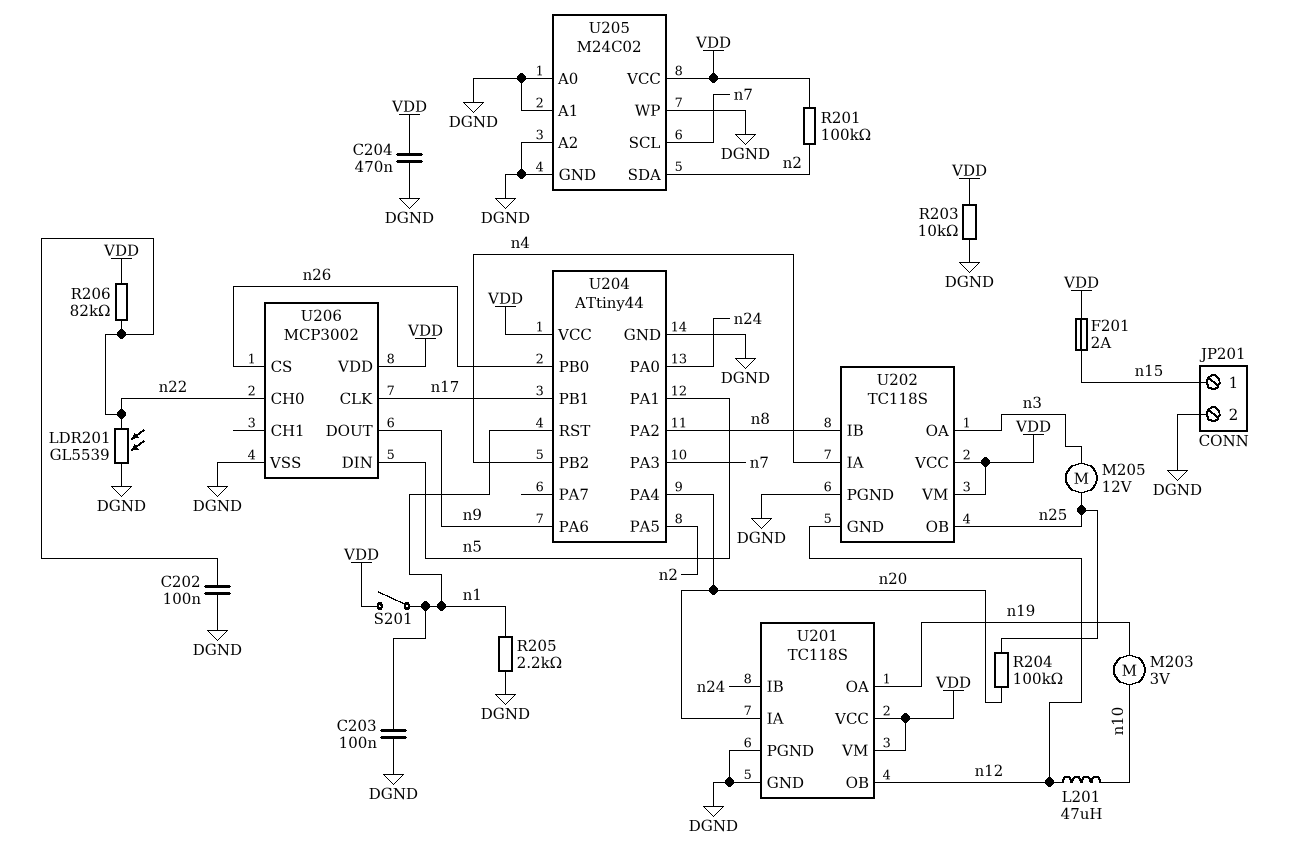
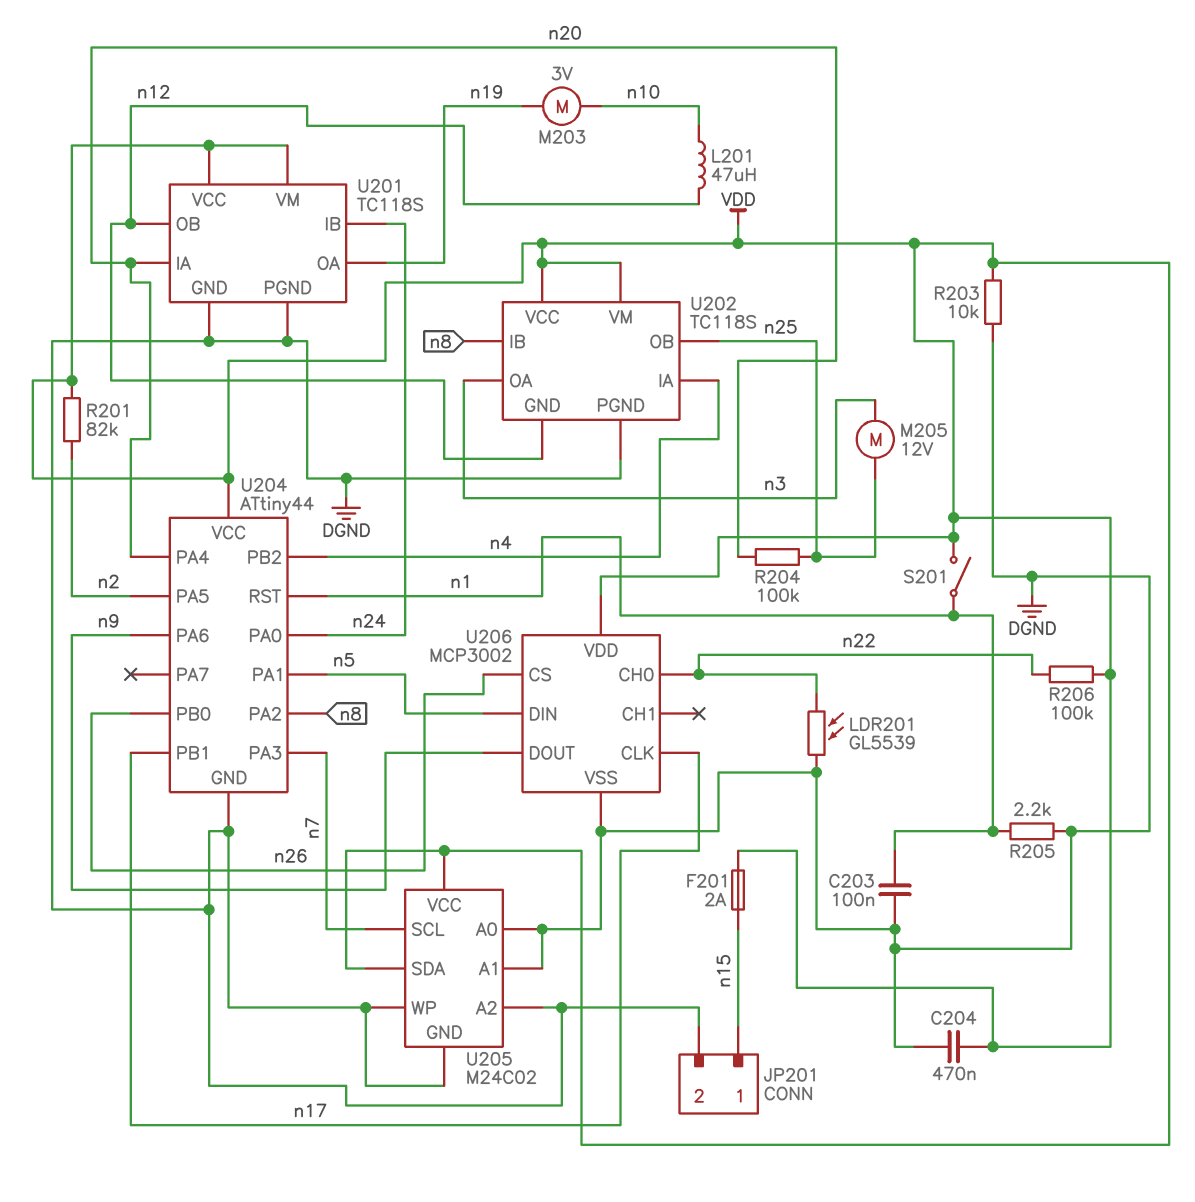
C202: 100nF (DGND, n22) -> none
R201: 100k (VDD, n2) -> 82k (VDD, n2)
R206: 82k (VDD, n22) -> 100k (VDD, n22)
U205 pin SDA: n2 -> VDD

